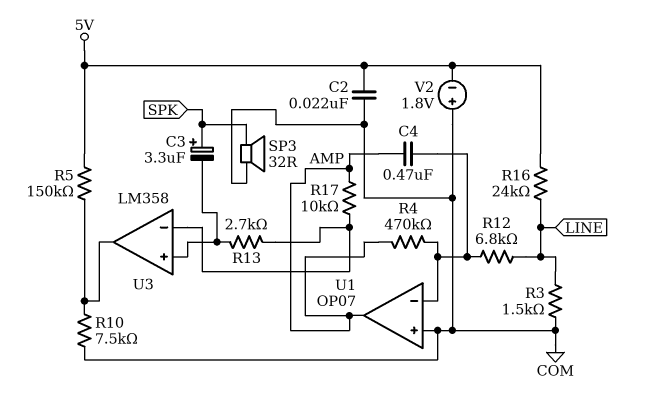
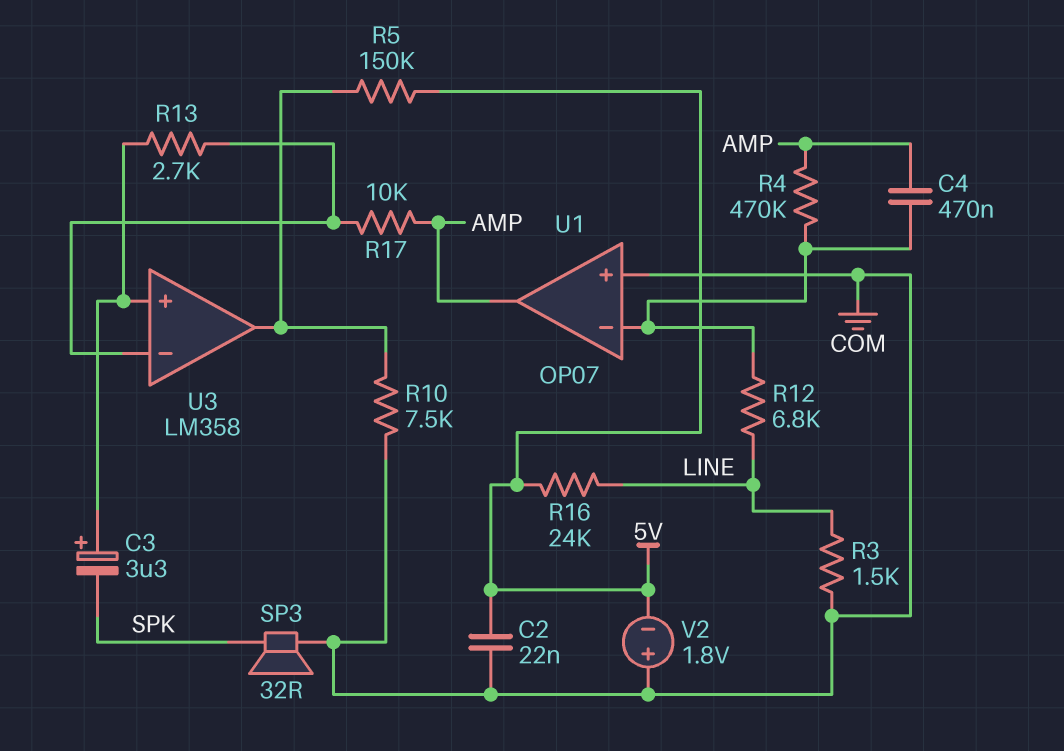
C3: 3.3uF (plus SPK, minus U3/in+) -> 3.3uF (plus U3/in+, minus SPK)

